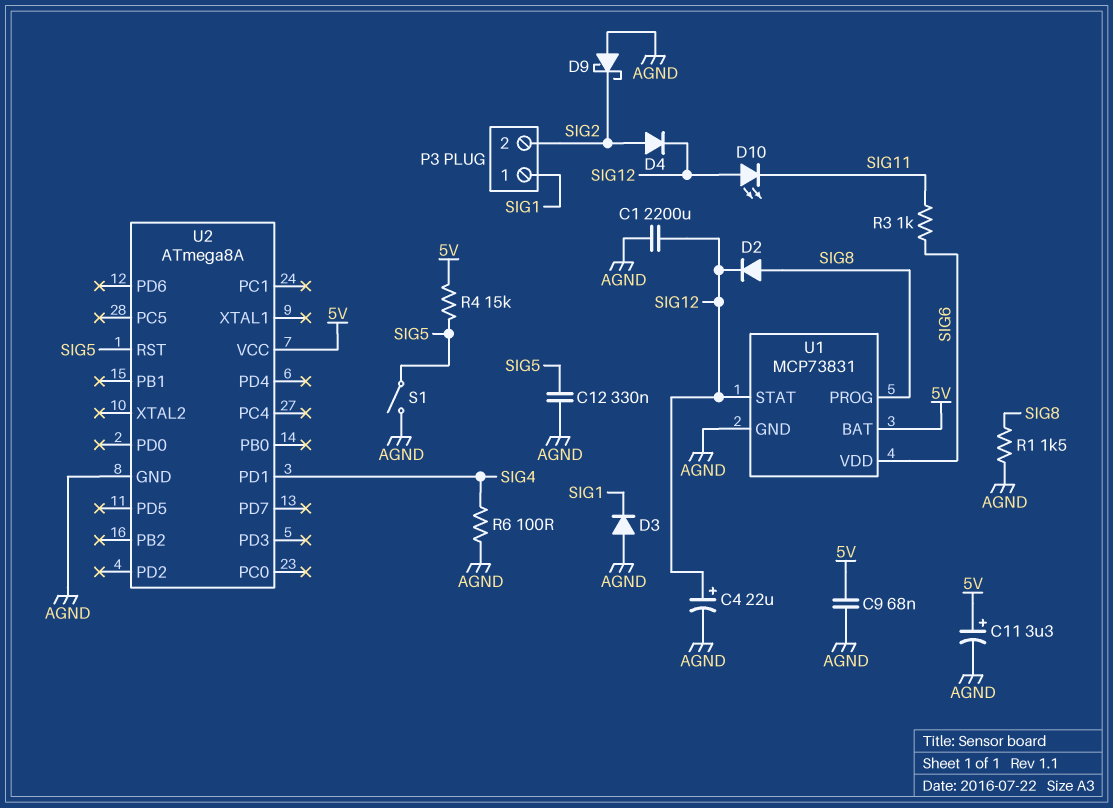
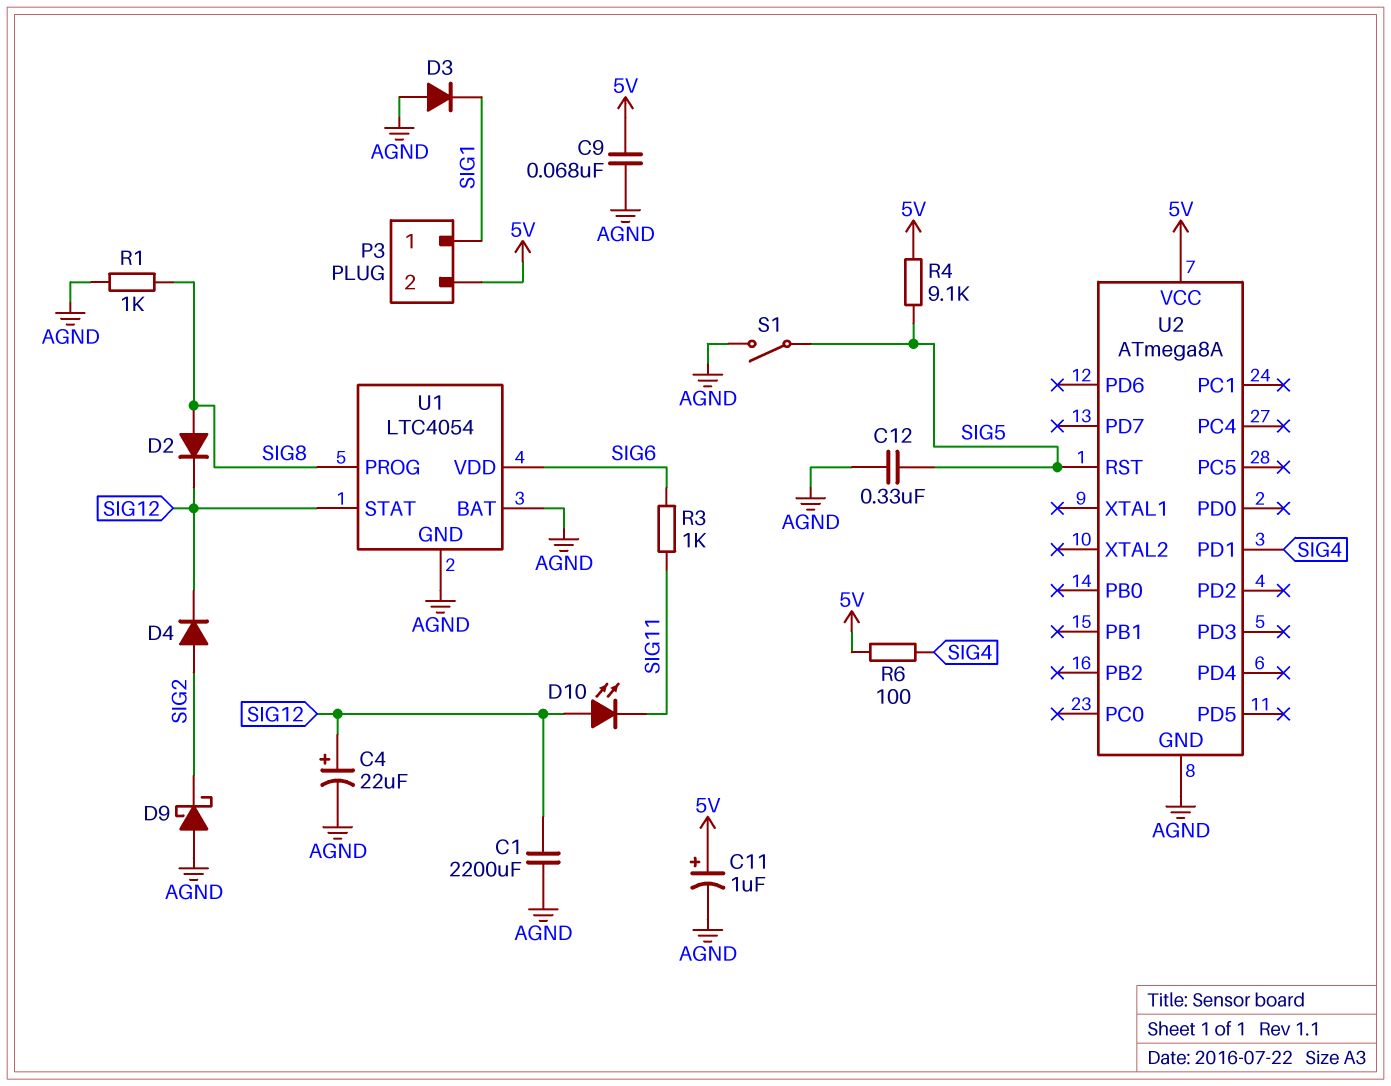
C11: 3.3uF (plus 5V, minus AGND) -> 1uF (plus 5V, minus AGND)
P3 pin 2: SIG2 -> 5V
R1: 1.5k (AGND, SIG8) -> 1k (AGND, SIG8)
R4: 15k (5V, SIG5) -> 9.1k (5V, SIG5)
R6: 100 (AGND, SIG4) -> 100 (5V, SIG4)
U1: MCP73831 -> LTC4054
U1 pin BAT: 5V -> AGND

